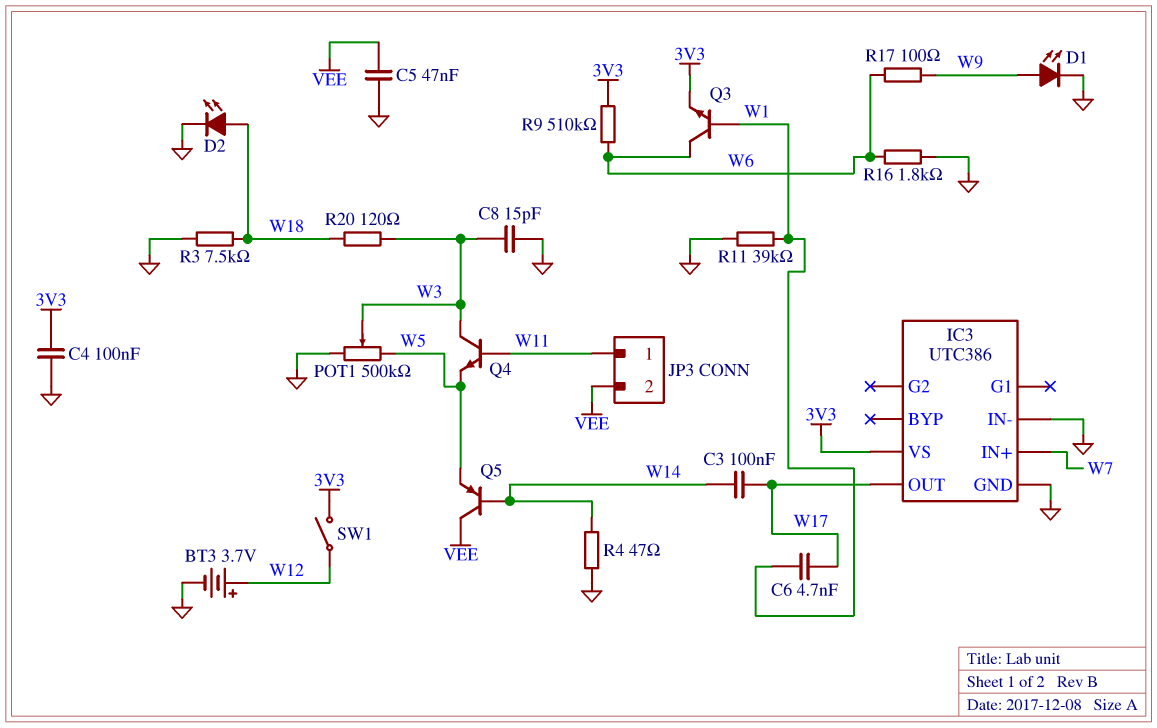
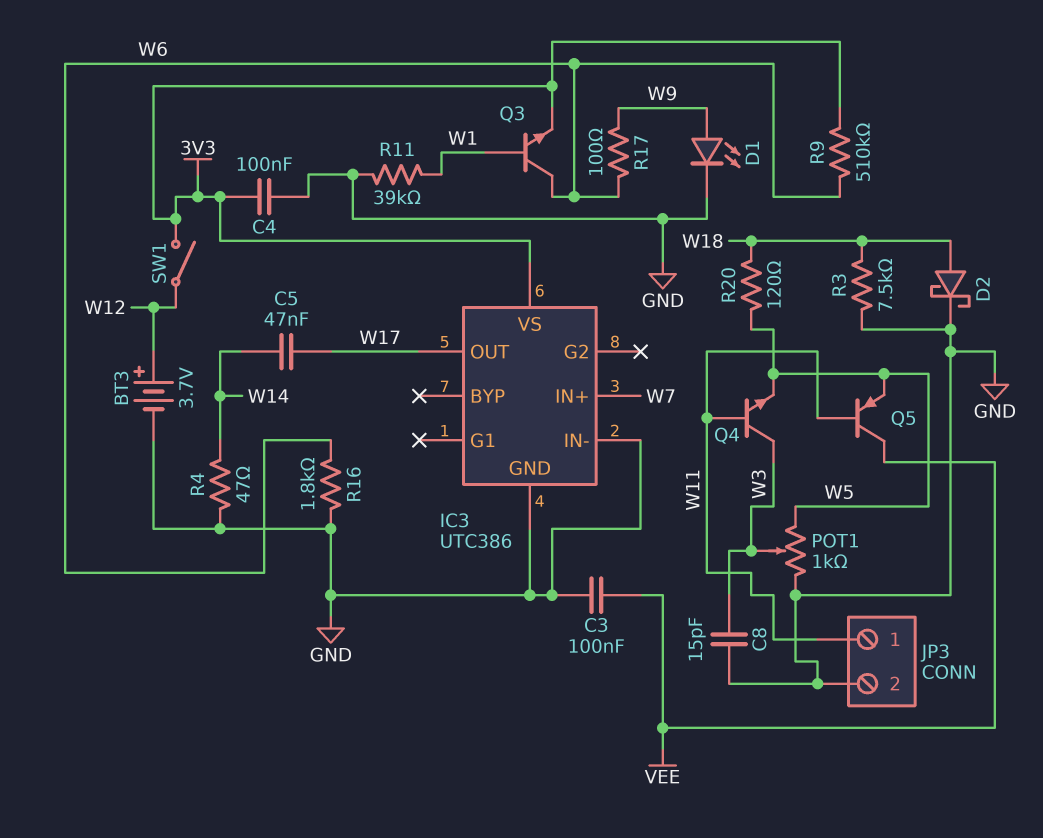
C3: 100nF (W14, W17) -> 100nF (GND, VEE)
C5: 47nF (GND, VEE) -> 47nF (W14, W17)
C6: 4.7nF (W1, W17) -> none
D2: LED (A W18, K GND) -> schottky (A W18, K GND)
JP3 pin 2: VEE -> GND
POT1: 500k (GND, W5, wiper W3) -> 1k (GND, W5, wiper W3)
Q5: PNP (B W14, C VEE, E W5) -> PNP (B W11, C VEE, E W5)
R20: 120 (W3, W18) -> 120 (W5, W18)

